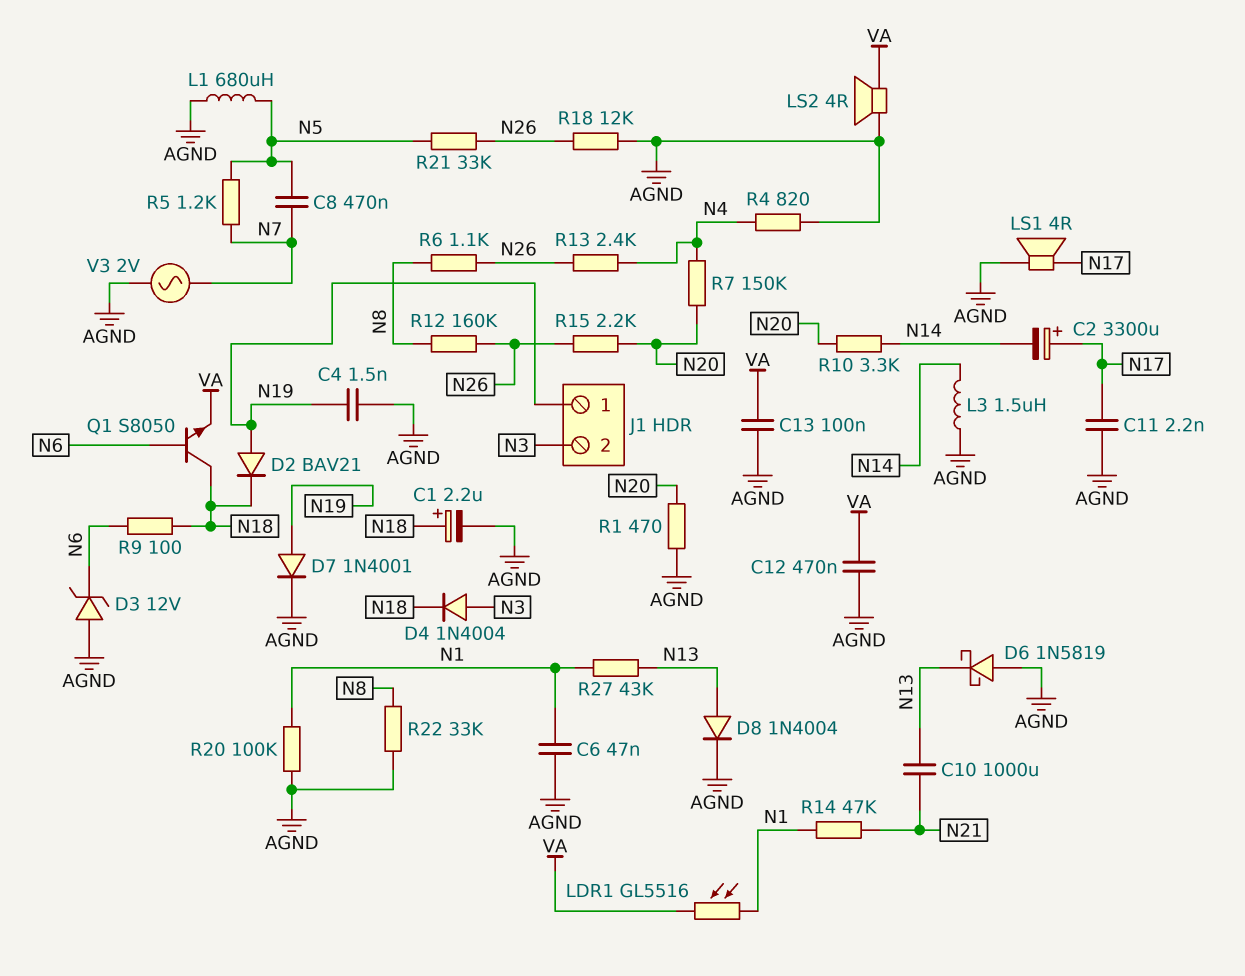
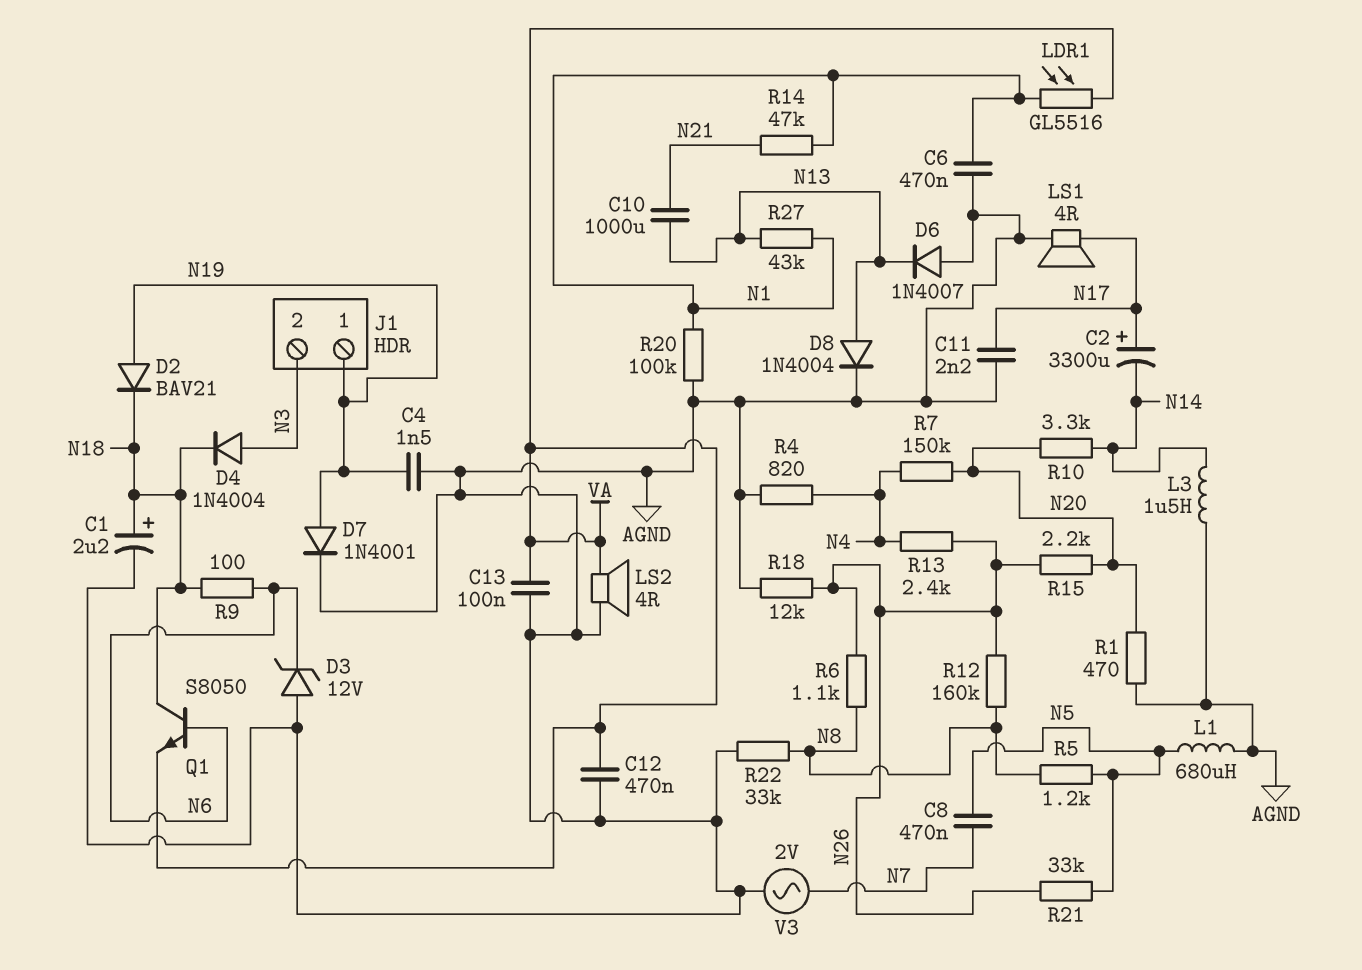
C6: 47nF (AGND, N1) -> 470nF (AGND, N1)
D6: schottky 1N5819 (A AGND, K N13) -> diode 1N4007 (A AGND, K N13)
R5: 1.2k (N5, N7) -> 1.2k (N5, N8)

